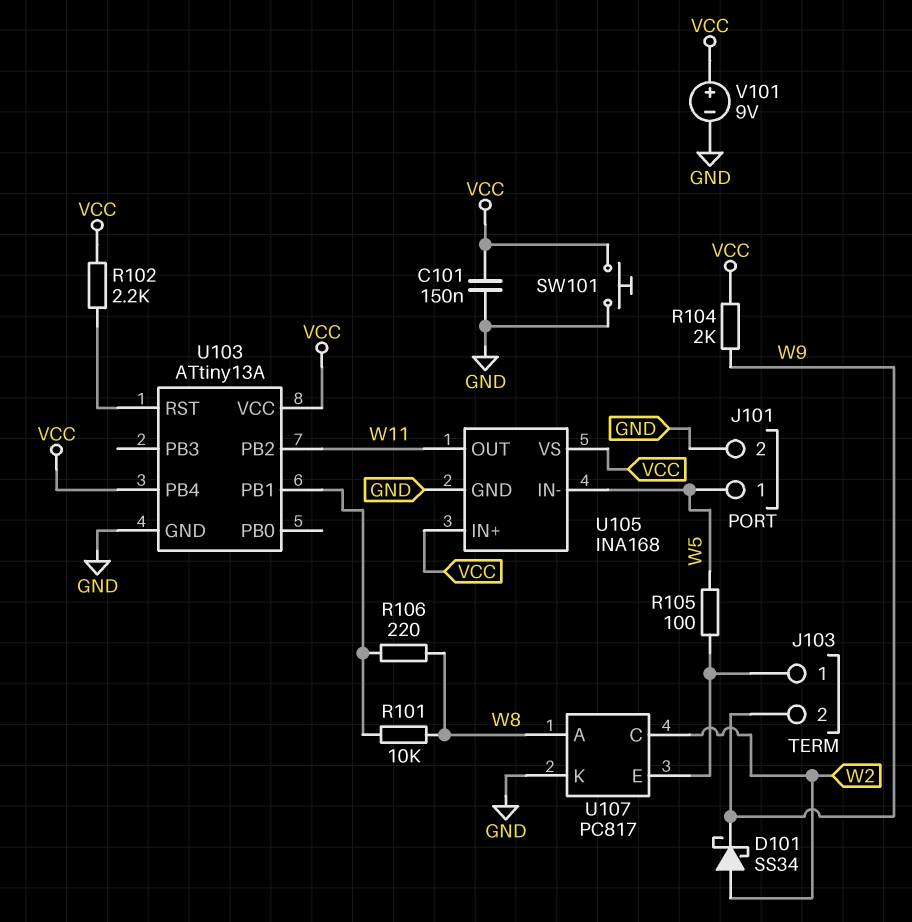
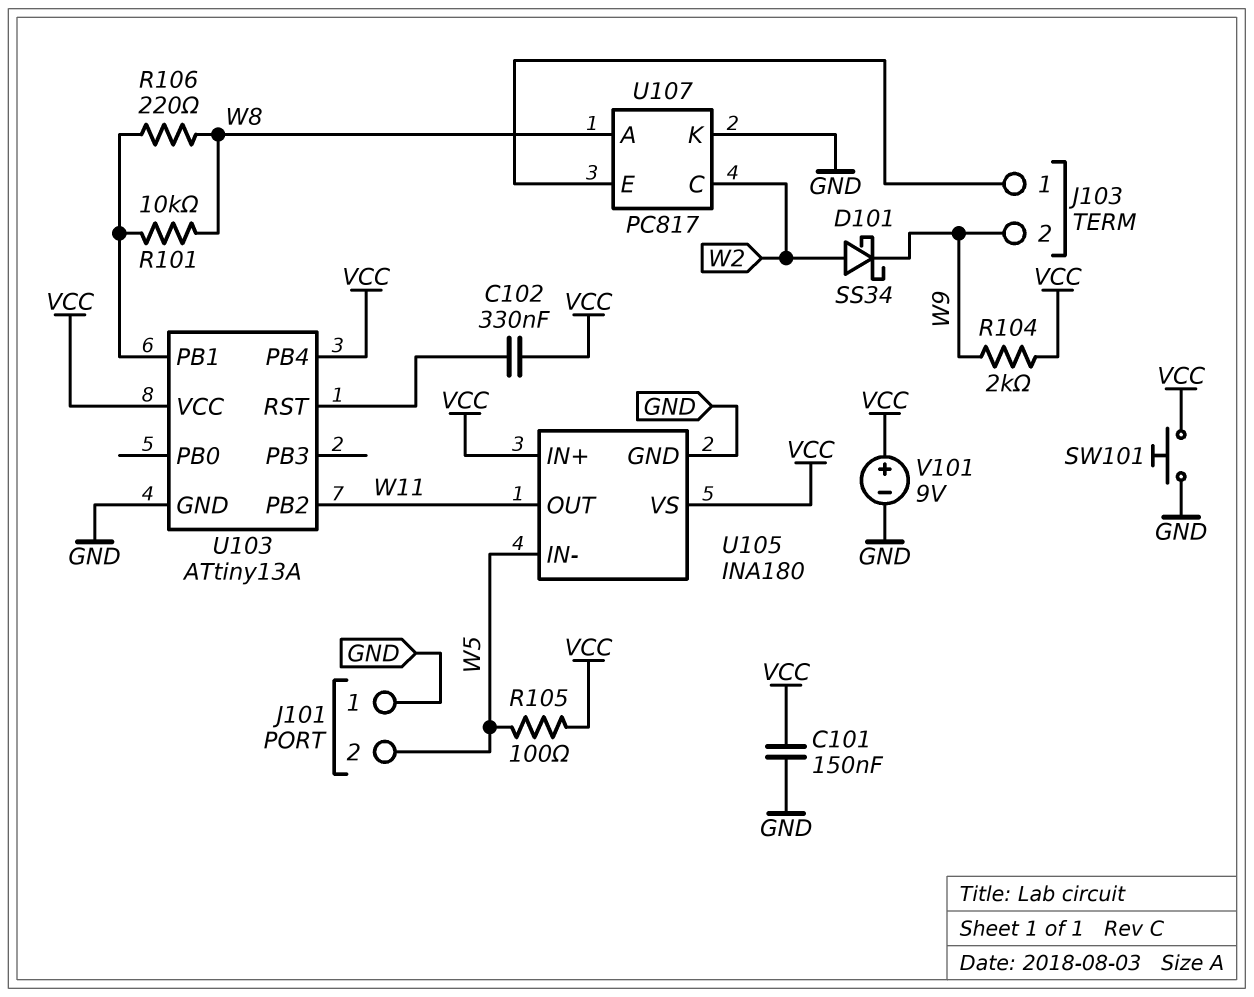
C102: none -> 330nF (U103/RST, VCC)
J101 pin 1: W5 -> GND
J101 pin 2: GND -> W5
R102: 2.2k (U103/RST, VCC) -> none
R105: 100 (J103/1, W5) -> 100 (VCC, W5)
U105: INA168 -> INA180

